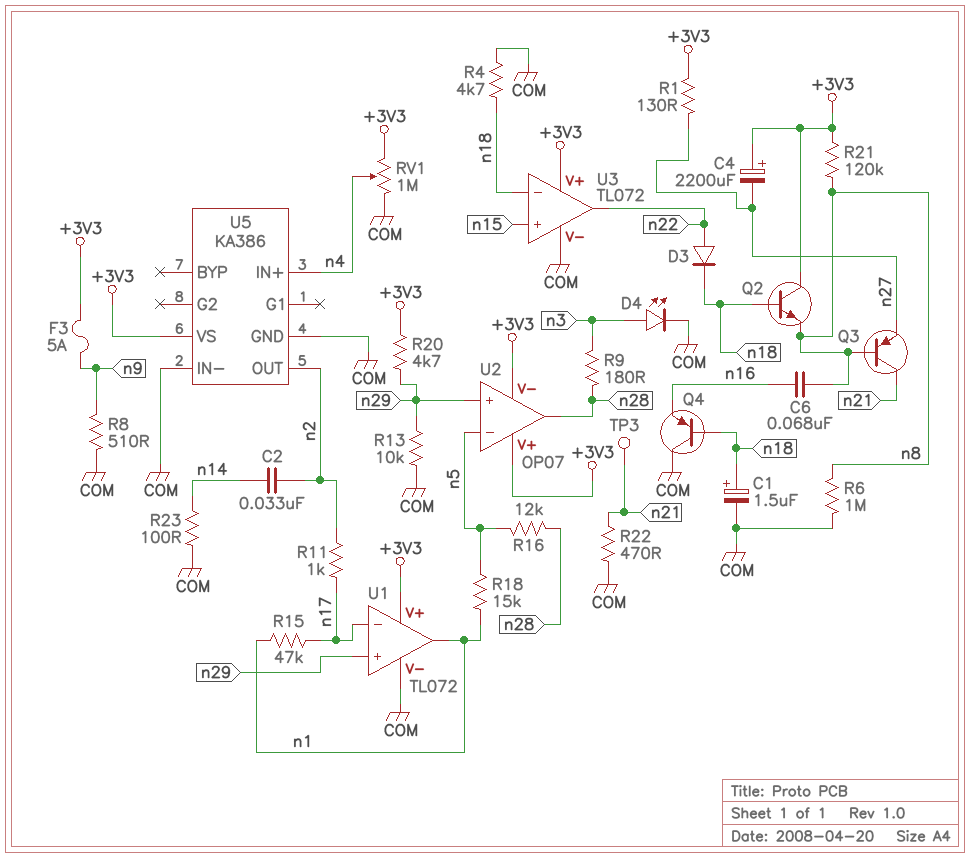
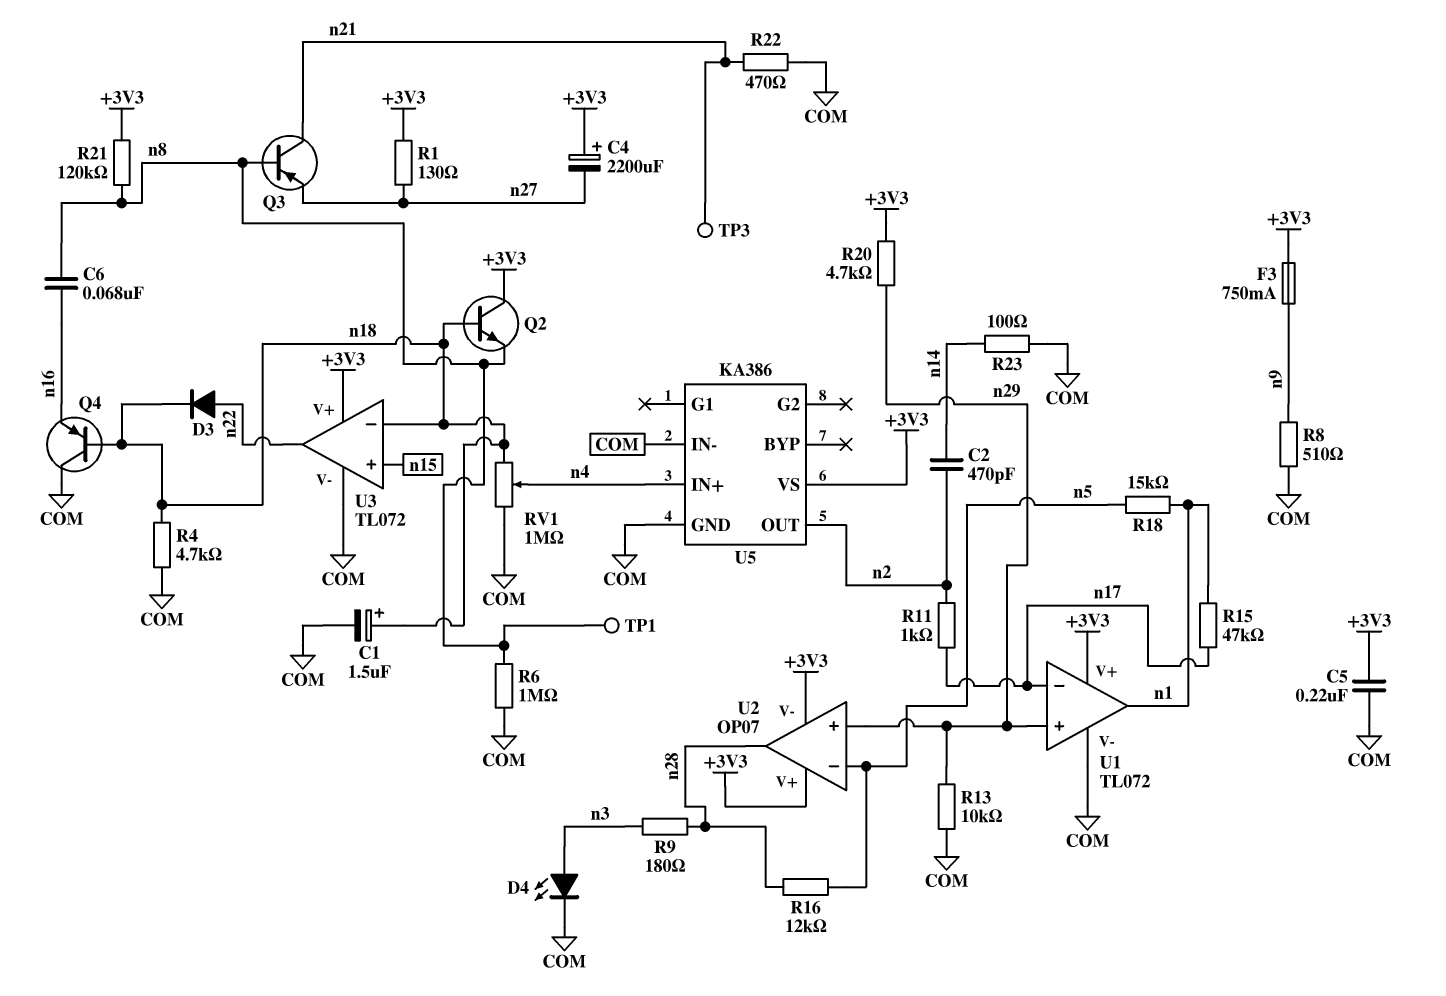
C2: 33nF (n2, n14) -> 470pF (n2, n14)
C5: none -> 220nF (+3V3, COM)
F3: 5A (+3V3, n9) -> 750mA (+3V3, n9)
RV1: 1M (+3V3, COM, wiper n4) -> 1M (COM, n18, wiper n4)
TP1: none -> test point (n8)

